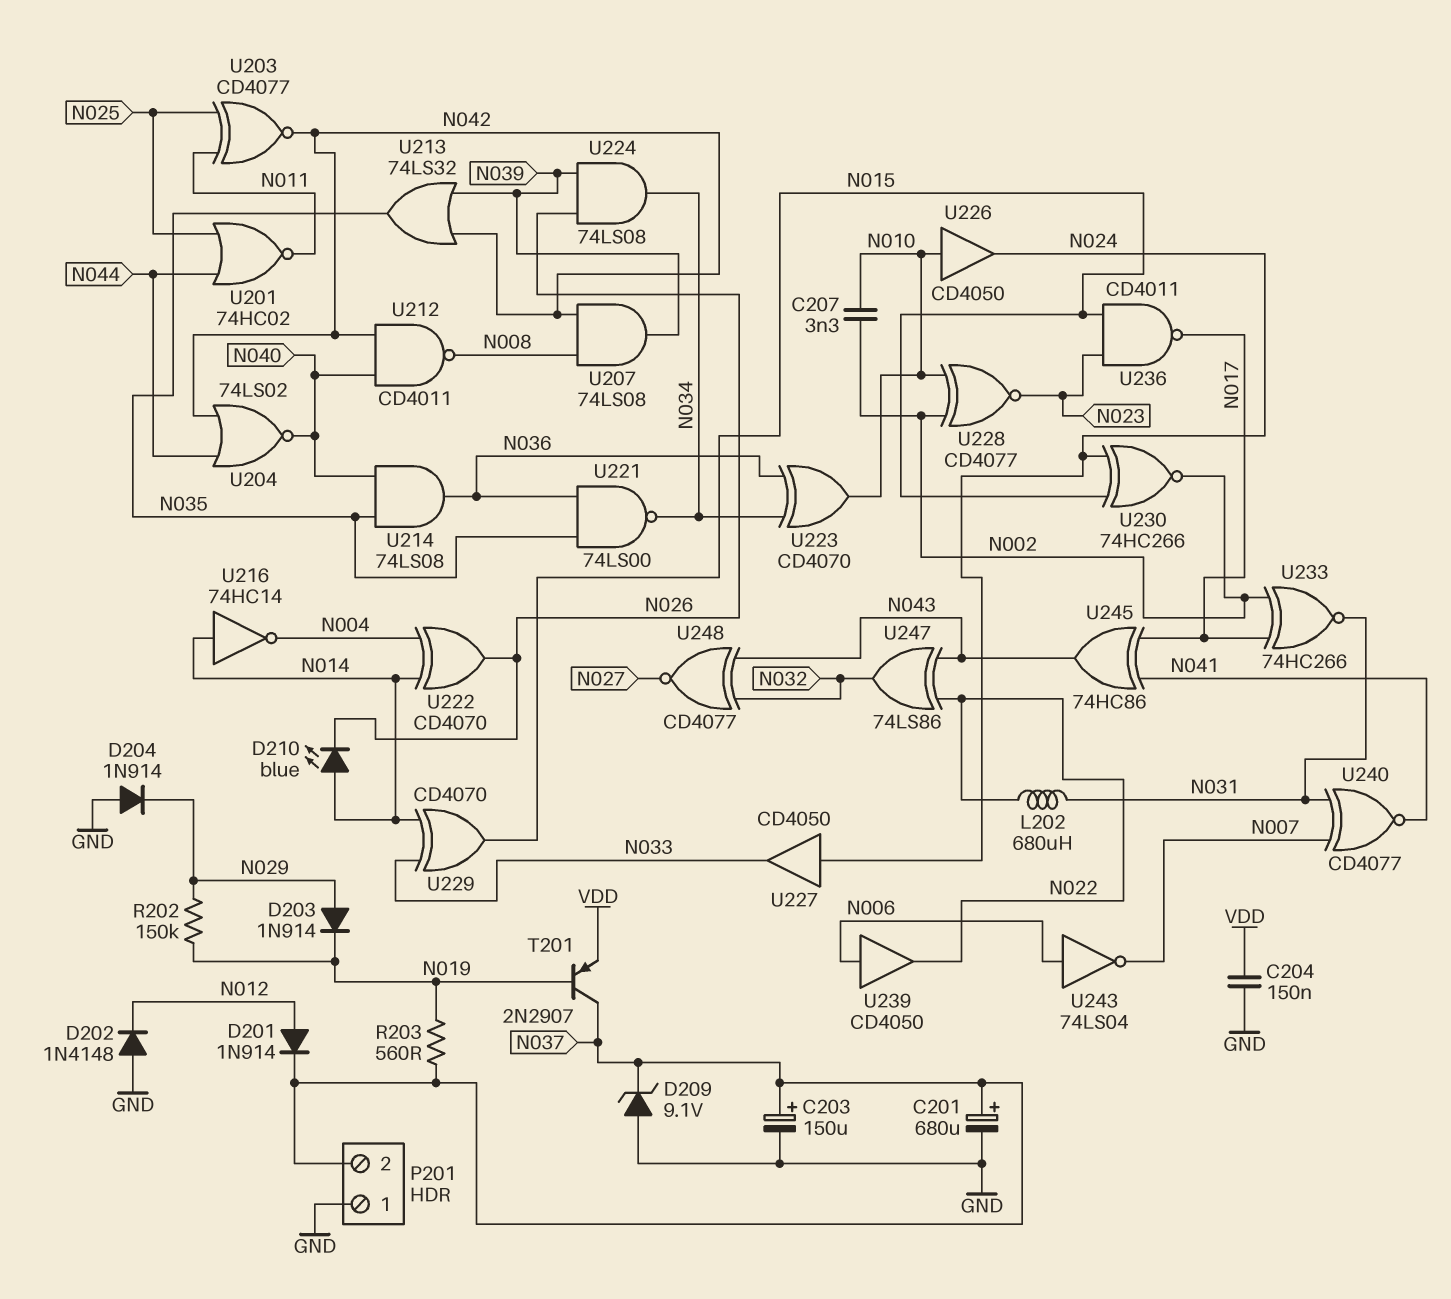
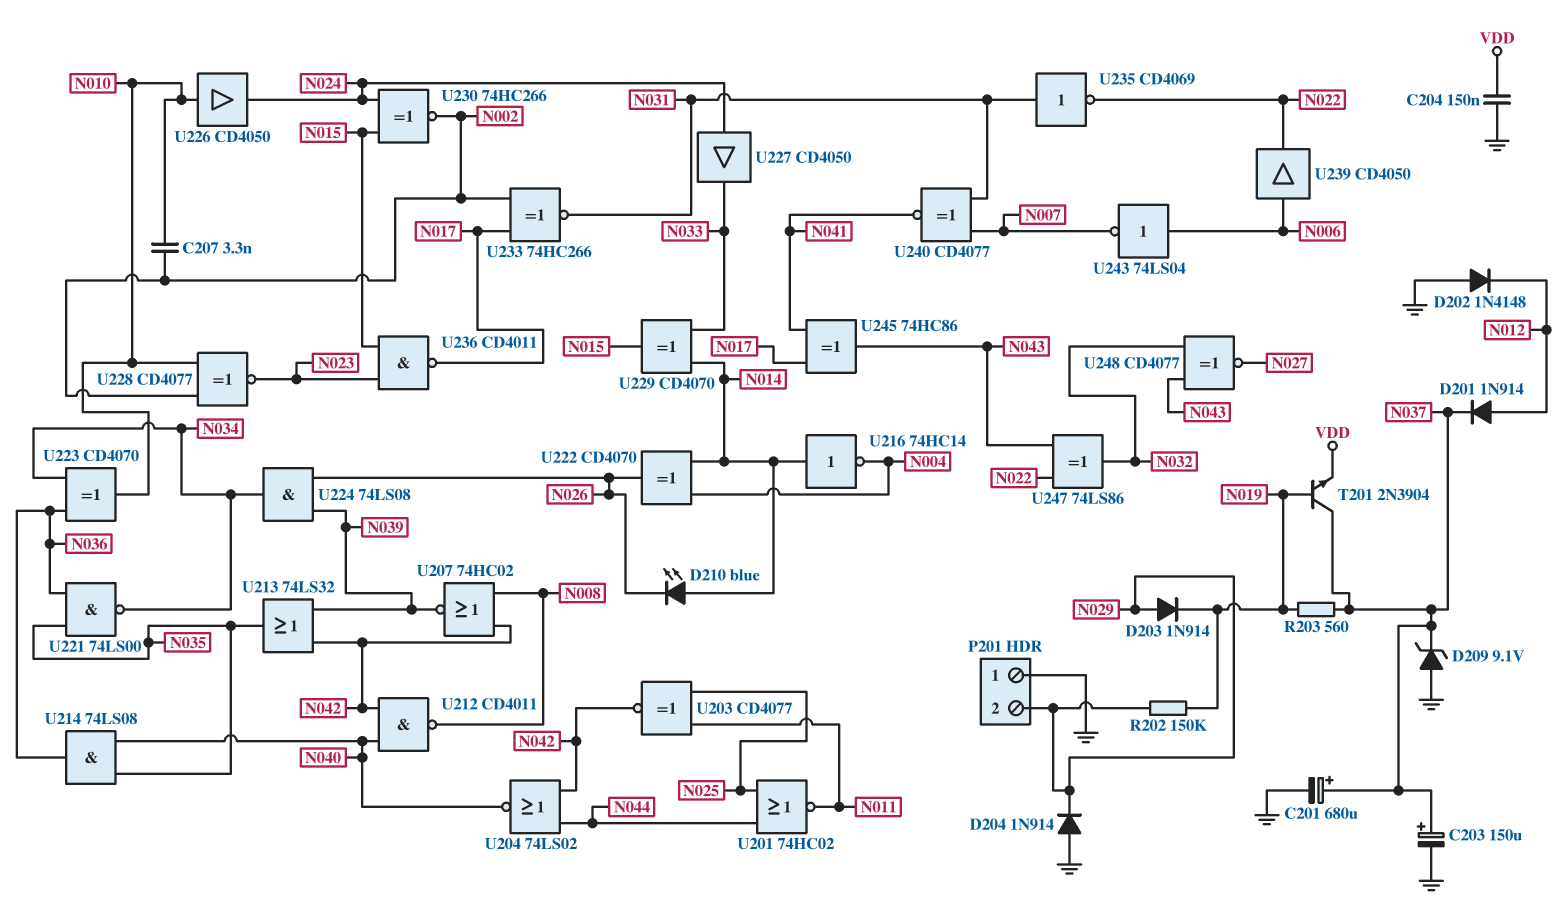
L202: 680uH (N022, N031) -> none
P201 pin 2: N037 -> N029
T201: PNP 2N2907 (B N019, C N037, E VDD) -> NPN 2N3904 (B N019, C N037, E VDD)
U207: AND 74LS08 (in N008, in N042, out N039) -> NOR 74HC02 (in N008, in N042, out N039)
U235: none -> NOT CD4069 (in N031, out N022)

